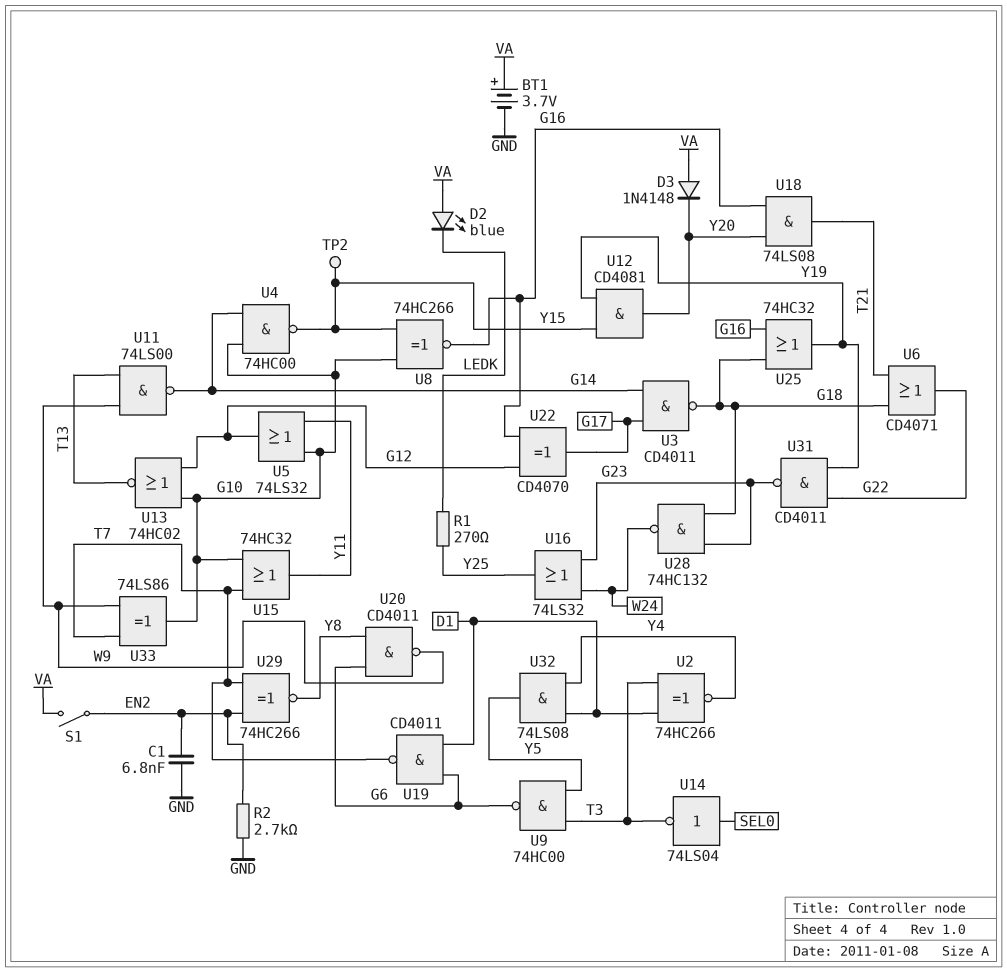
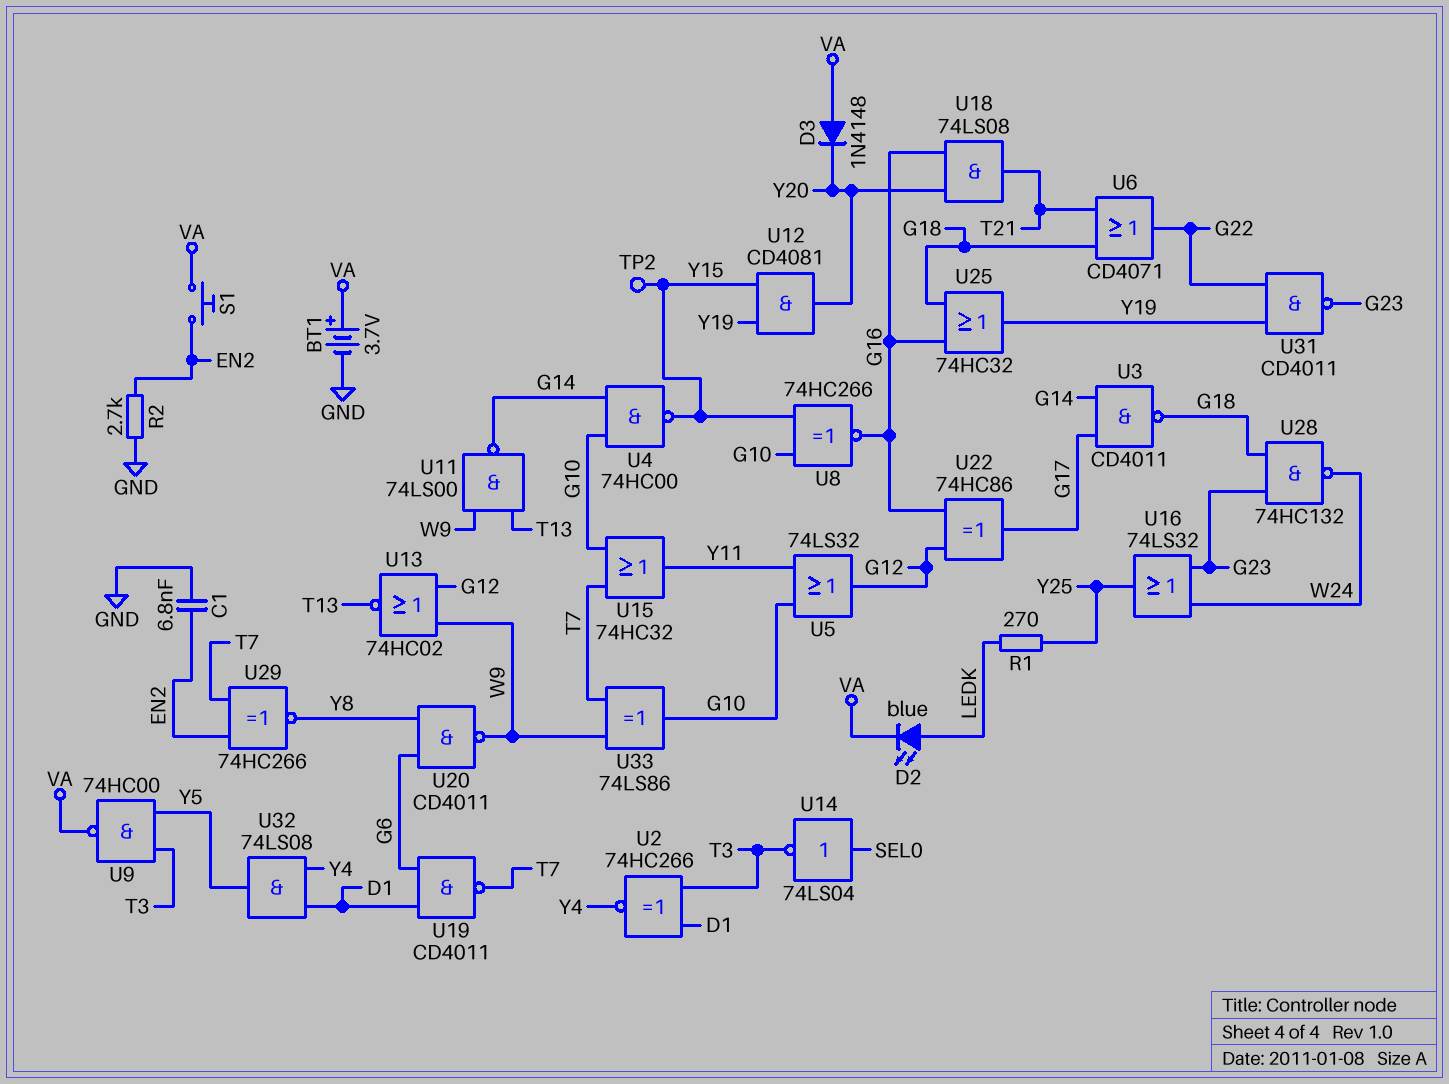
D2: LED blue (A VA, K LEDK) -> LED blue (A LEDK, K VA)
S1: switch (EN2, VA) -> button (EN2, VA)
U9: NAND 74HC00 (in T3, in Y5, out G6) -> NAND 74HC00 (in T3, in Y5, out VA)
U13: NOR 74HC02 (in G10, in G12, out T13) -> NOR 74HC02 (in G12, in W9, out T13)
U22: XOR CD4070 (in G12, in G16, out G17) -> XOR 74HC86 (in G12, in G16, out G17)

